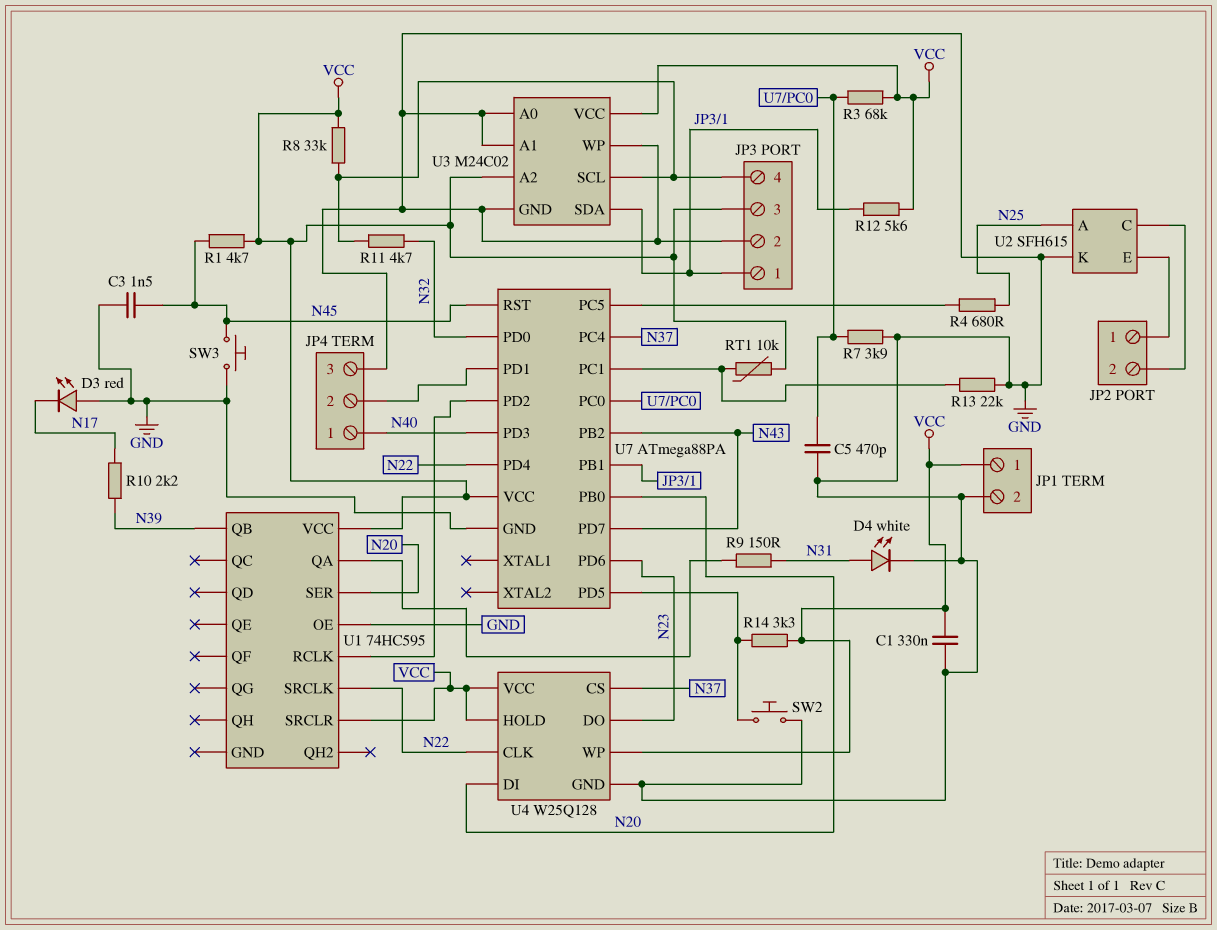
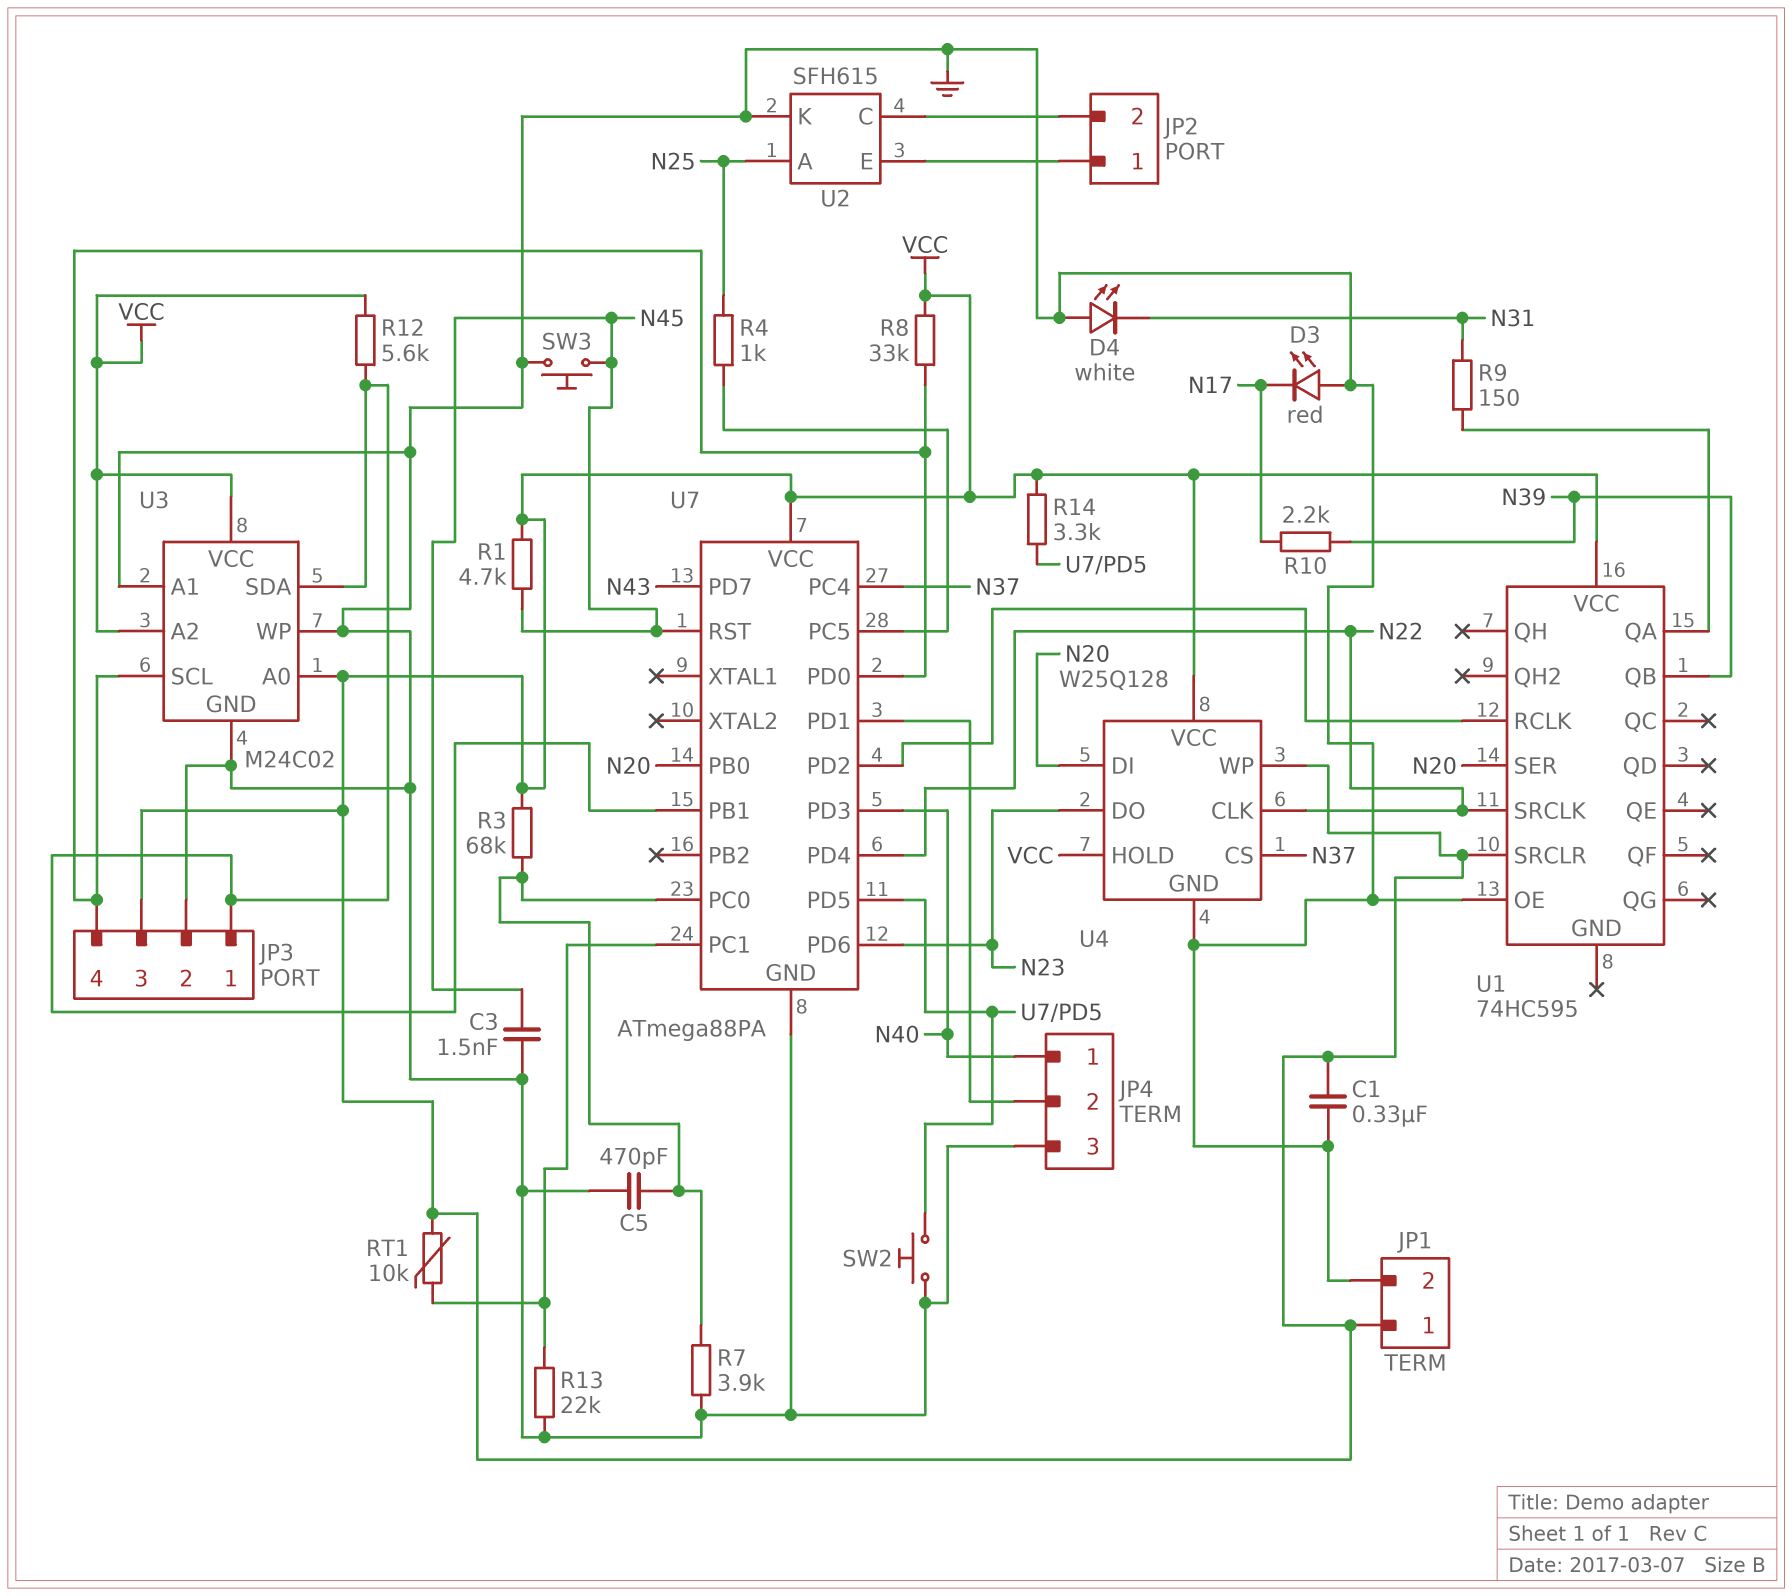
D4: LED white (A N31, K GND) -> LED white (A GND, K N31)
R4: 680 (N25, U7/PC5) -> 1k (N25, U7/PC5)
R11: 4.7k (JP3/4, N32) -> none
U3 pin A0: GND -> VCC
U7 pin PB2: N43 -> none
U7 pin PD0: N32 -> JP3/4

